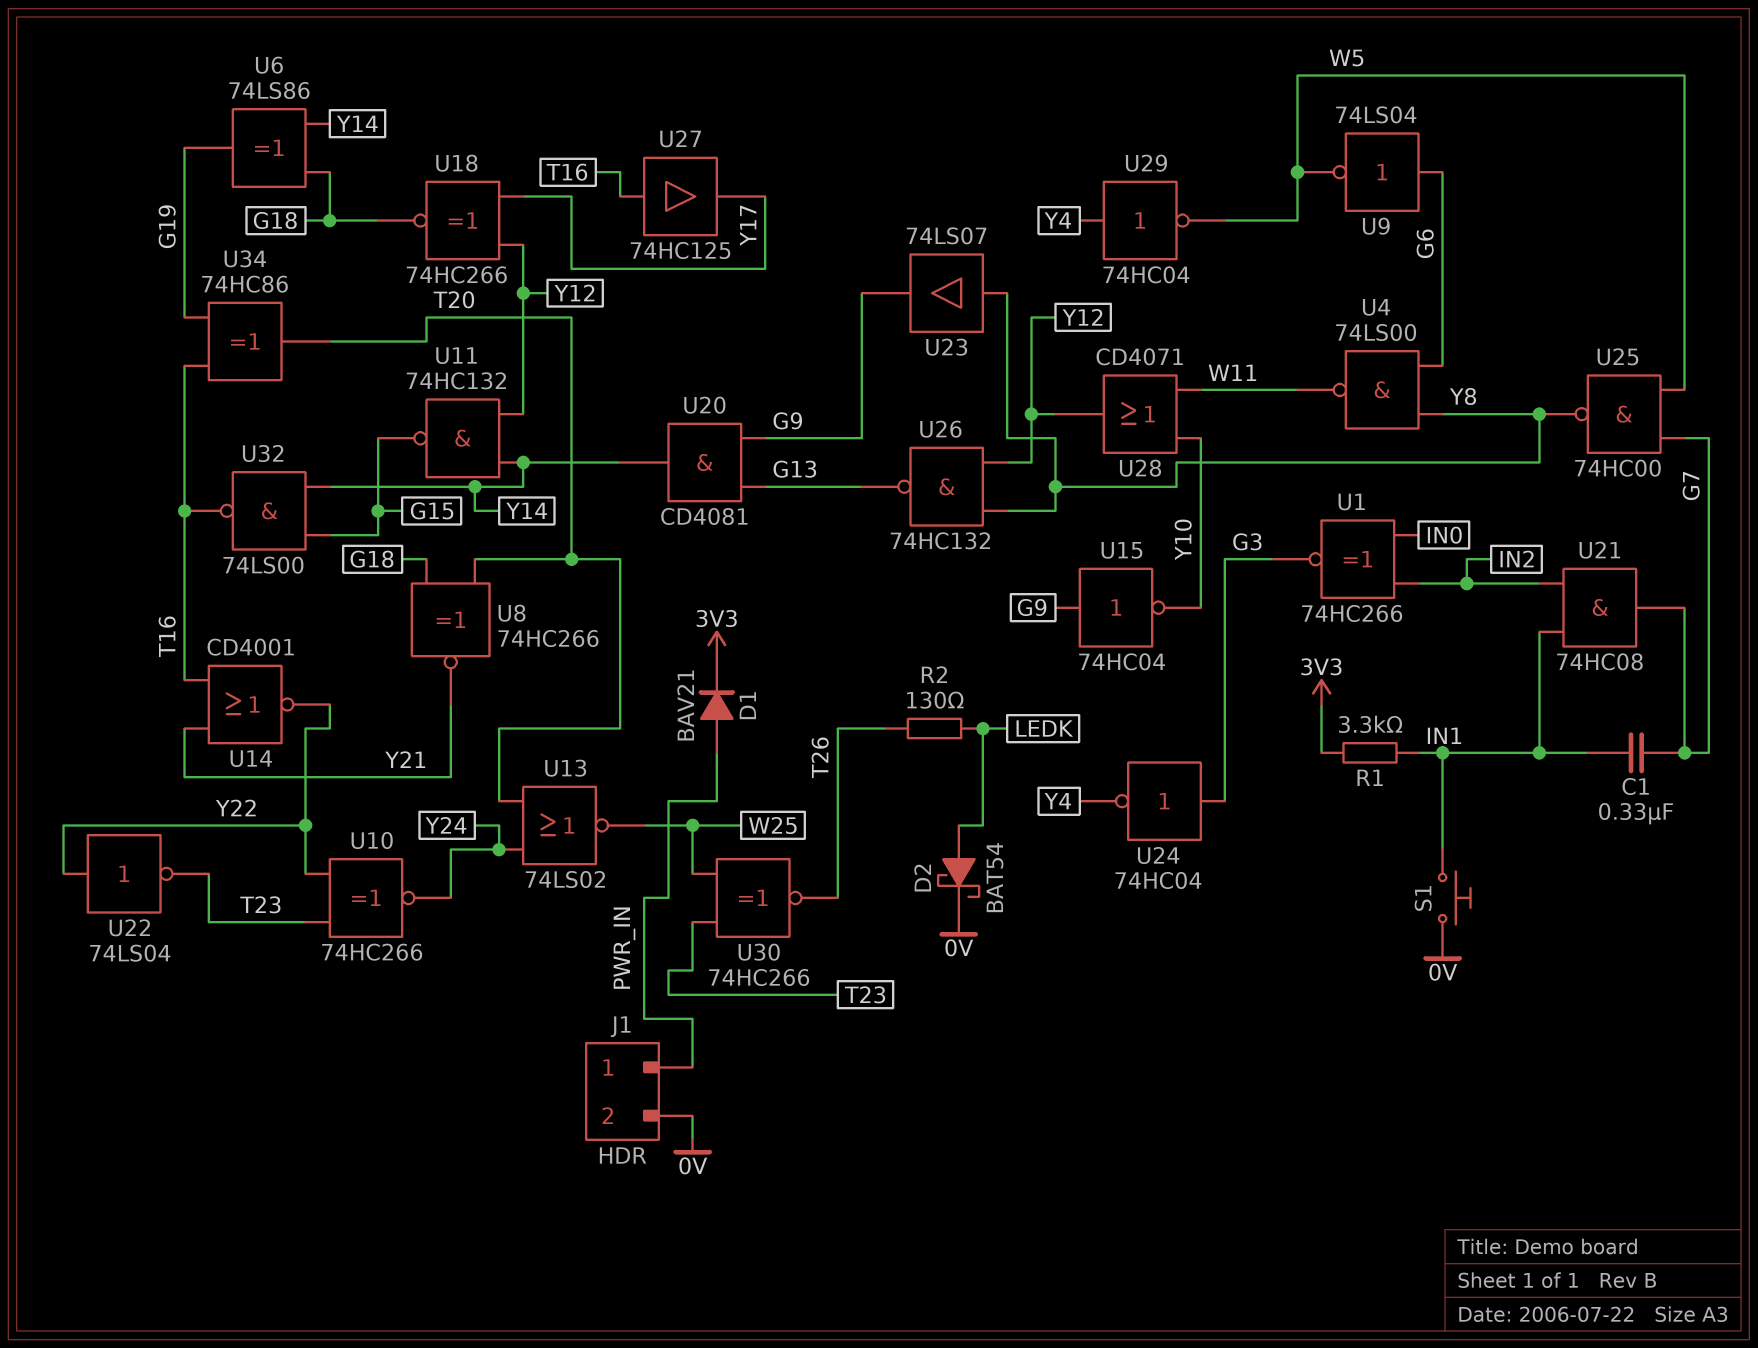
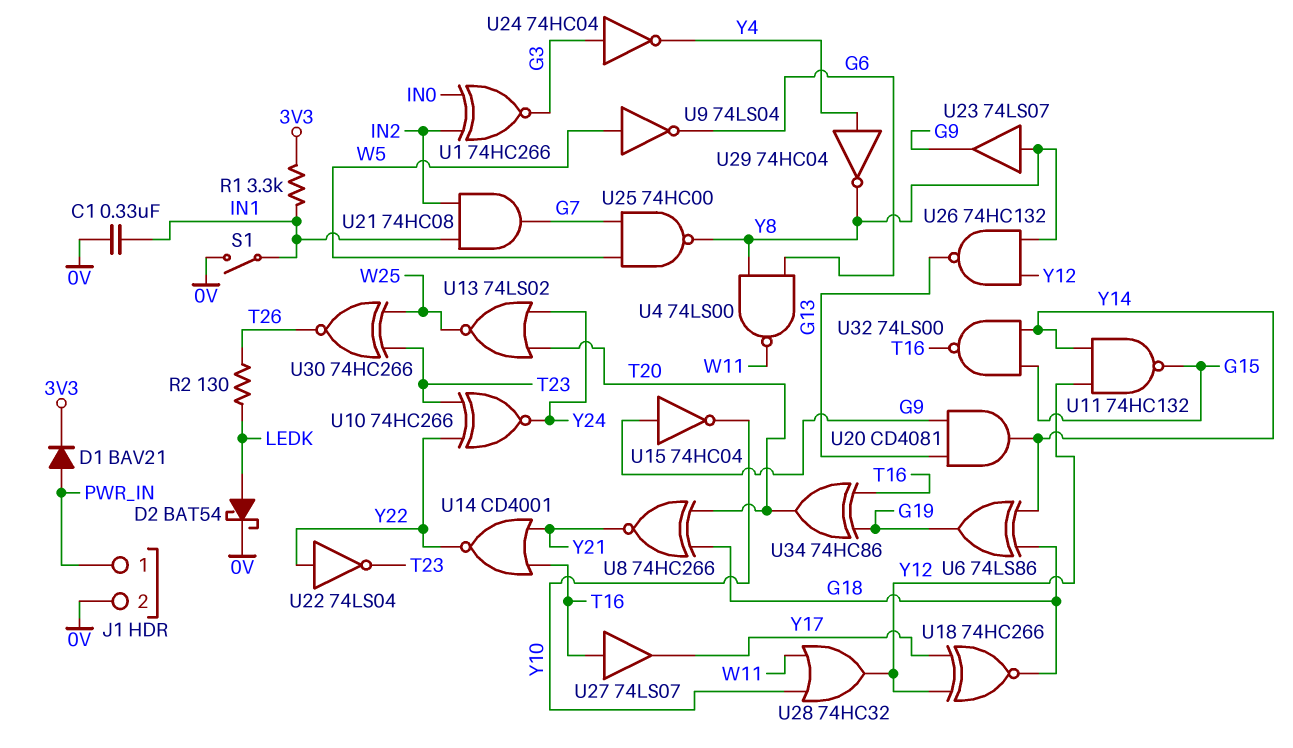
C1: 330nF (G7, IN1) -> 330nF (0V, IN1)
S1: button (0V, IN1) -> switch (0V, IN1)
U9: NOT 74LS04 (in G6, out W5) -> NOT 74LS04 (in W5, out G6)
U27: buffer 74HC125 (in T16, out Y17) -> buffer 74LS07 (in T16, out Y17)
U28: OR CD4071 (in W11, in Y10, out Y12) -> OR 74HC32 (in W11, in Y10, out Y12)
U29: NOT 74HC04 (in Y4, out W5) -> NOT 74HC04 (in Y4, out Y8)

